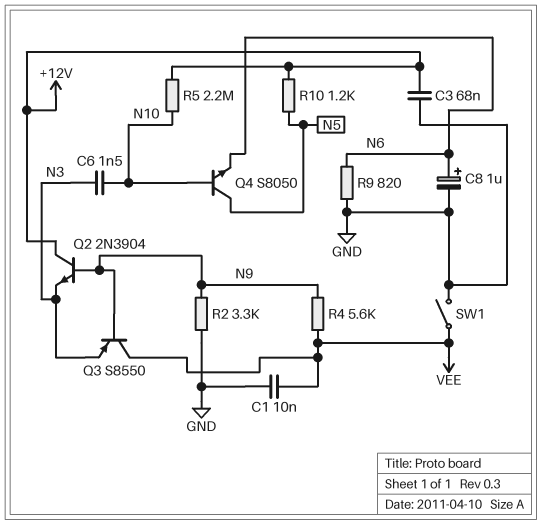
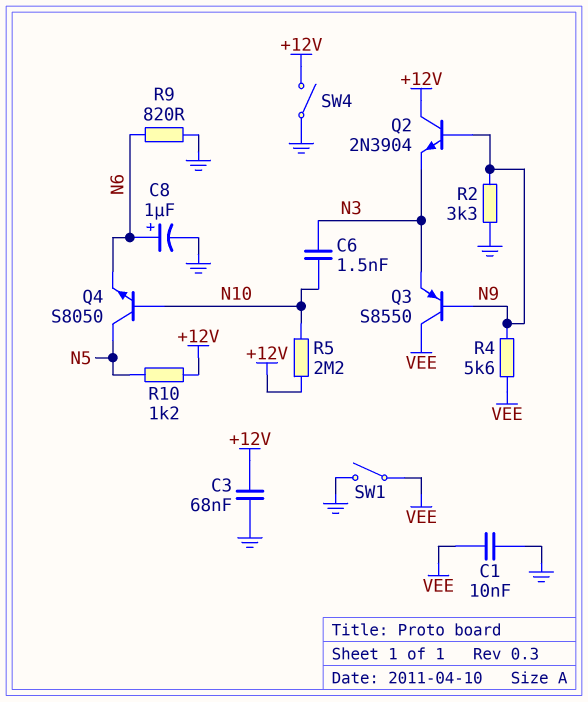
SW4: none -> switch (+12V, GND)

